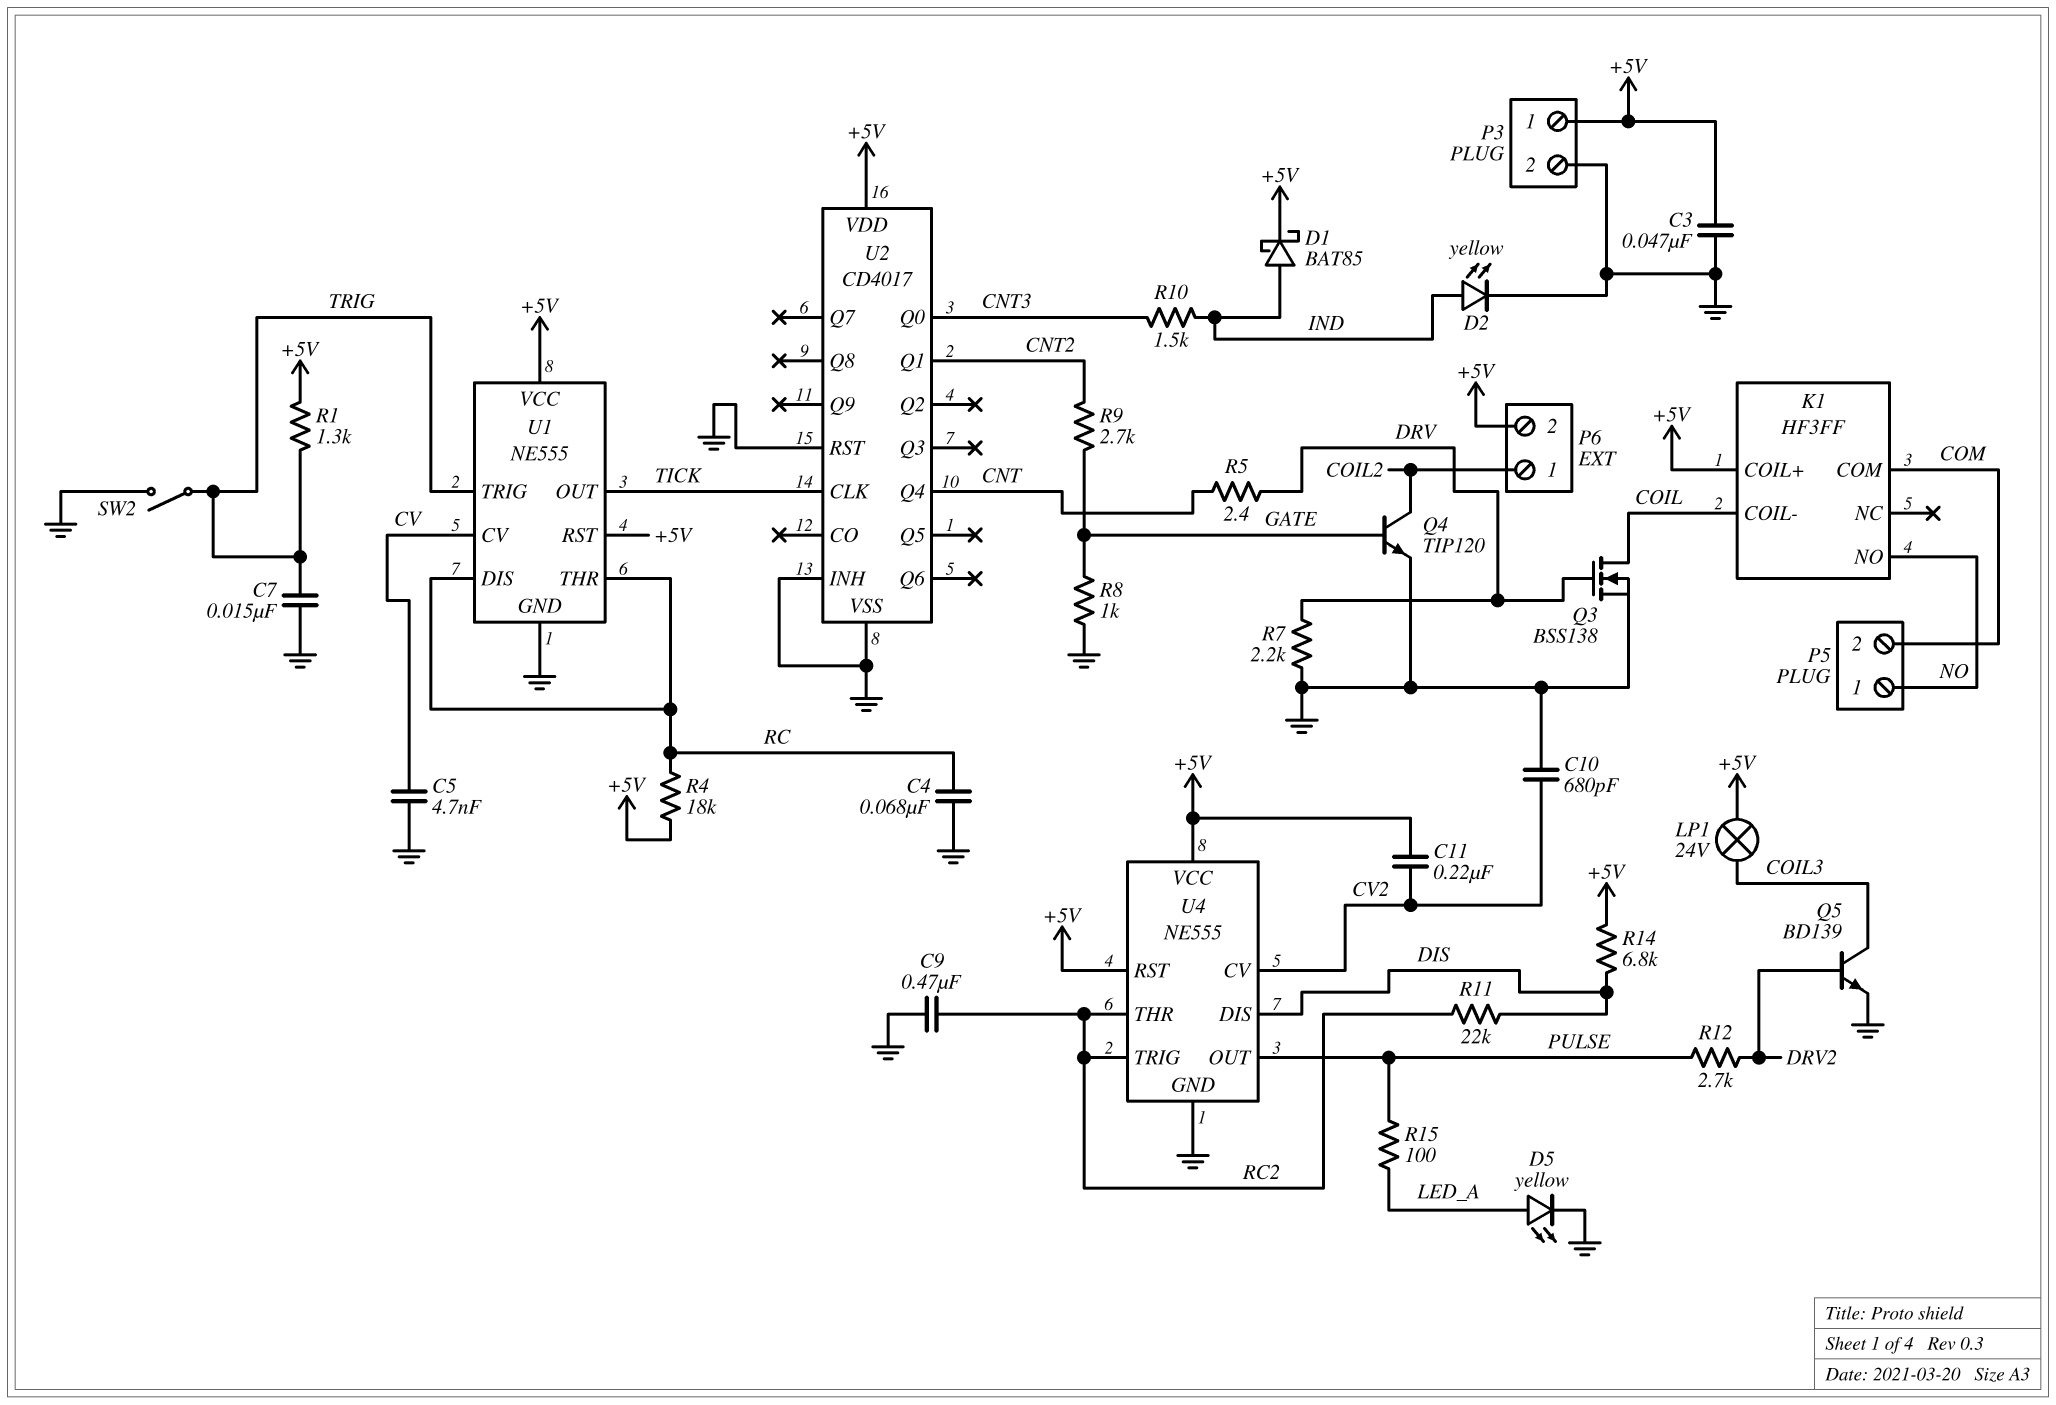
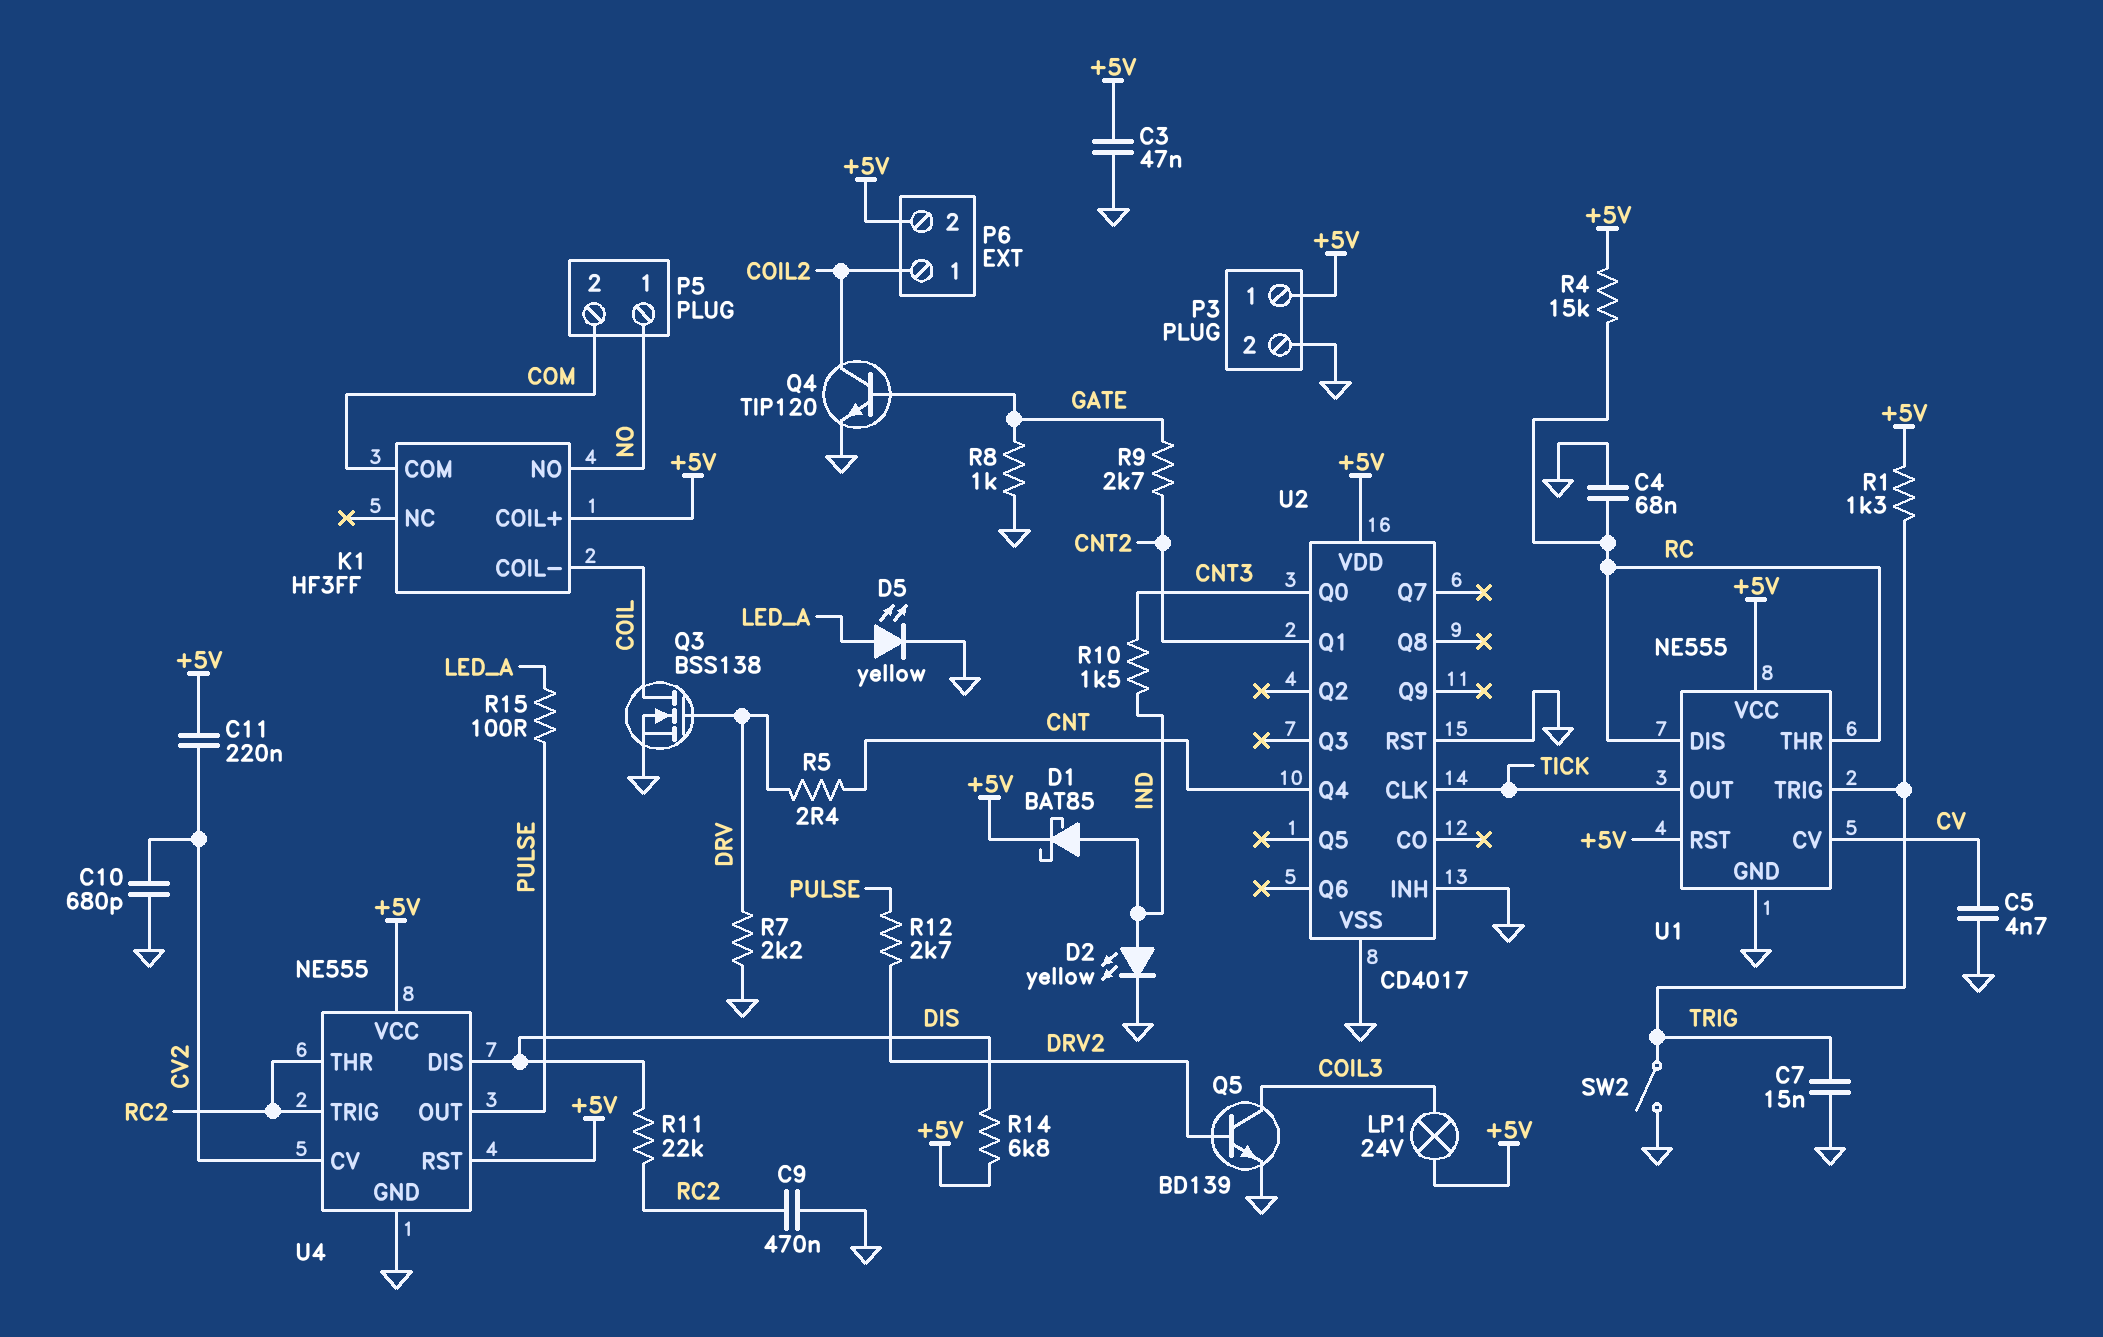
R4: 18k (+5V, RC) -> 15k (+5V, RC)

